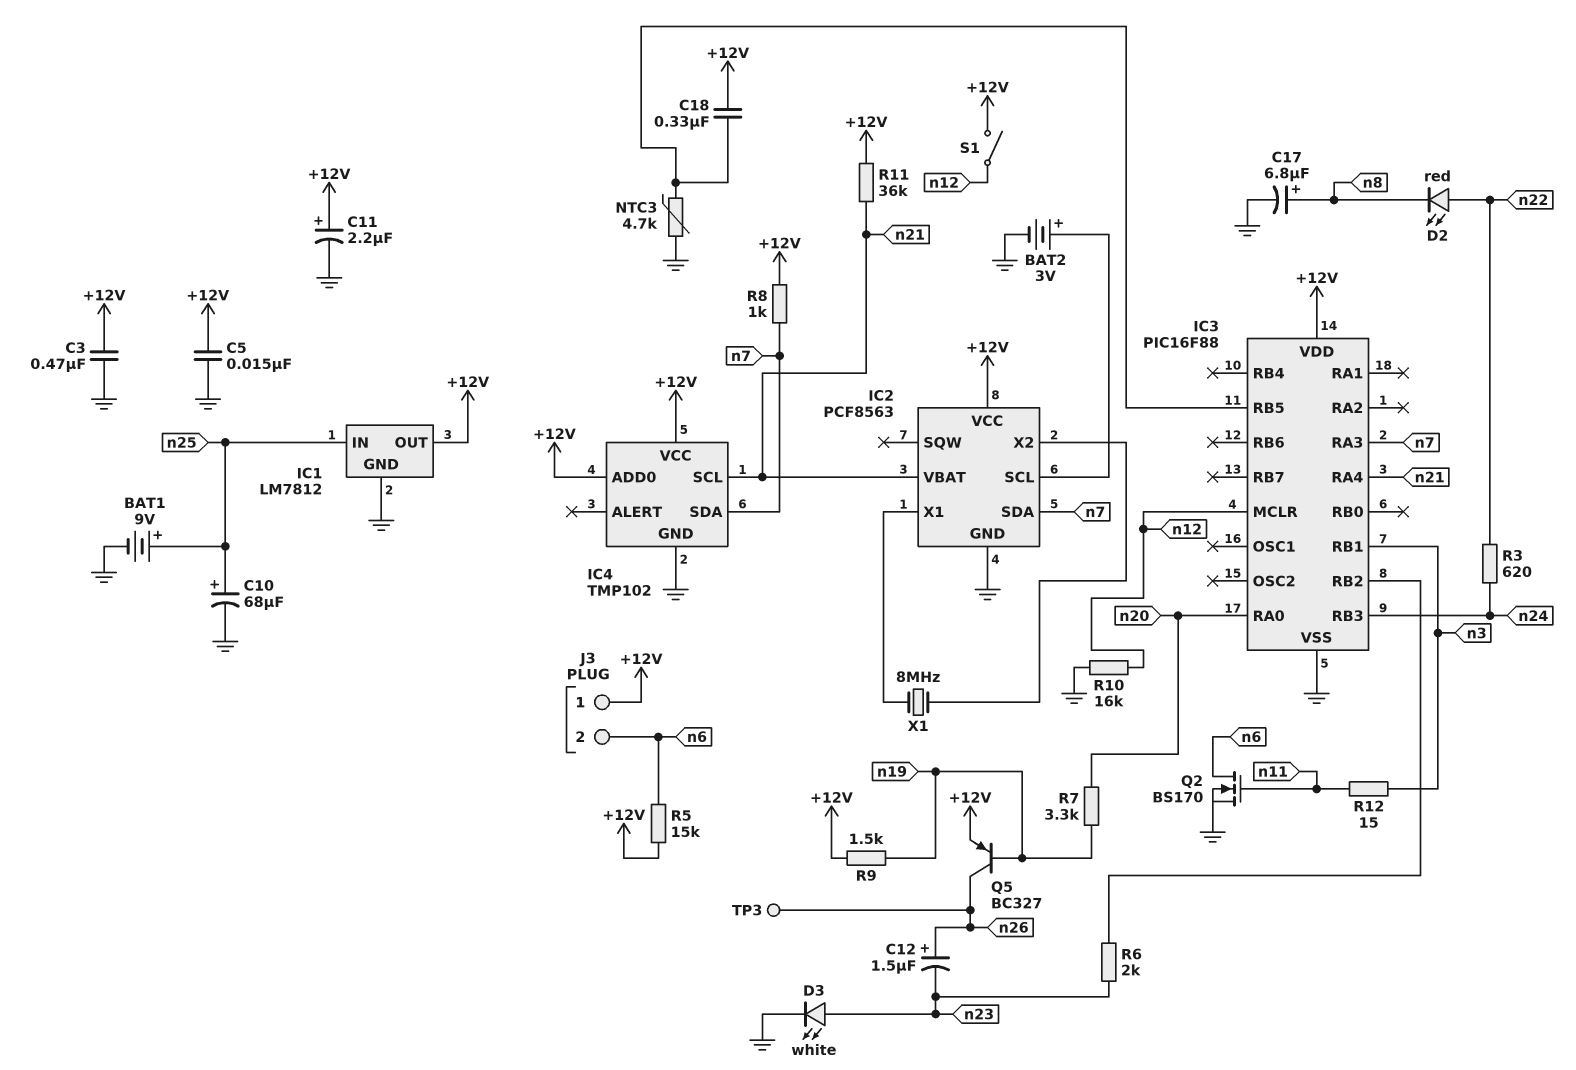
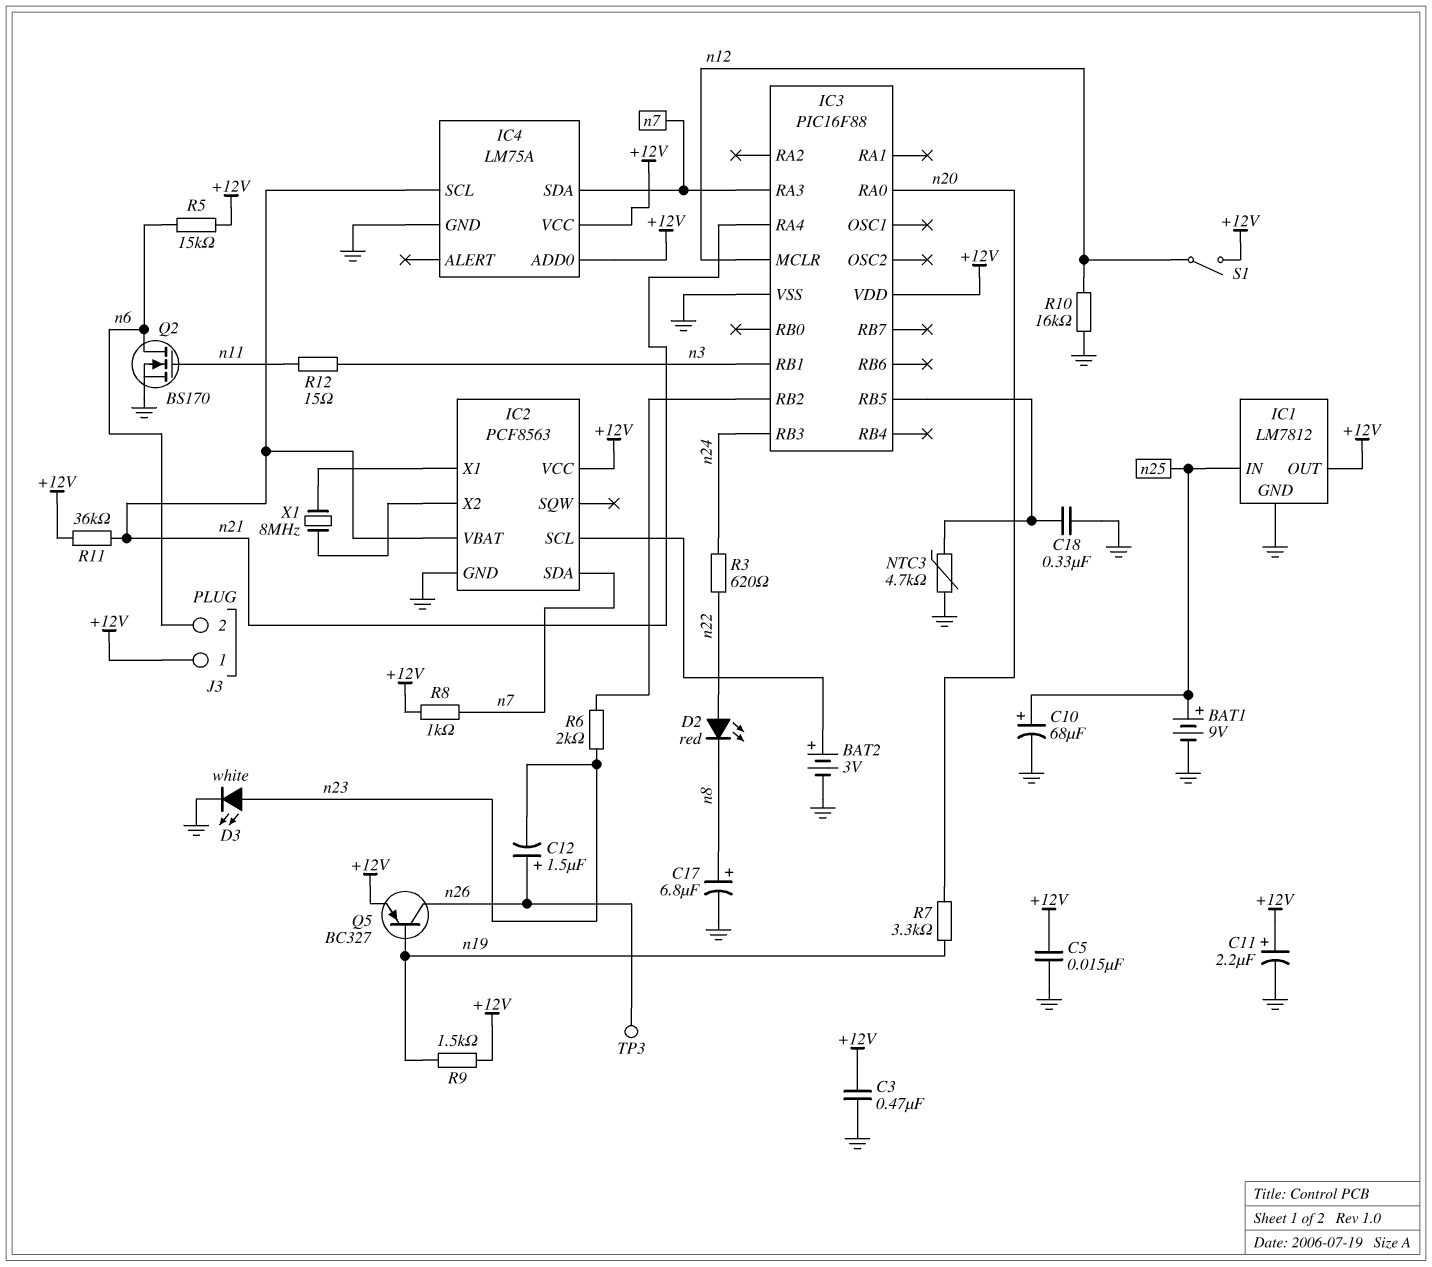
C18: 330nF (+12V, IC3/RB5) -> 330nF (GND, IC3/RB5)
IC4: TMP102 -> LM75A

